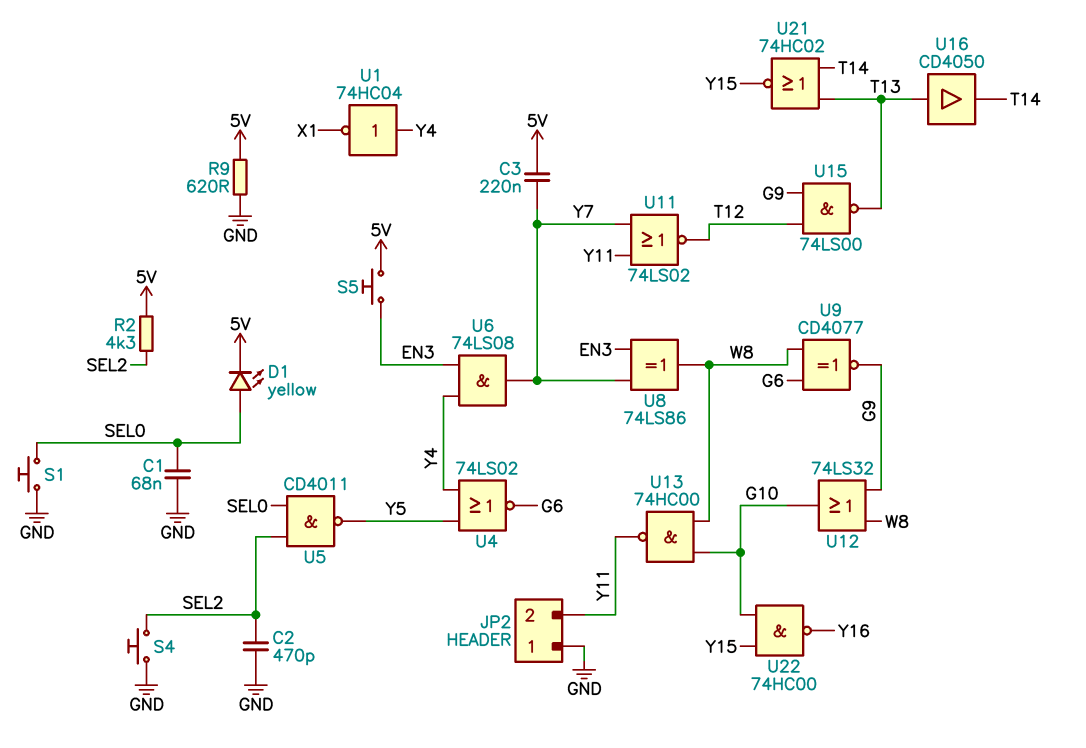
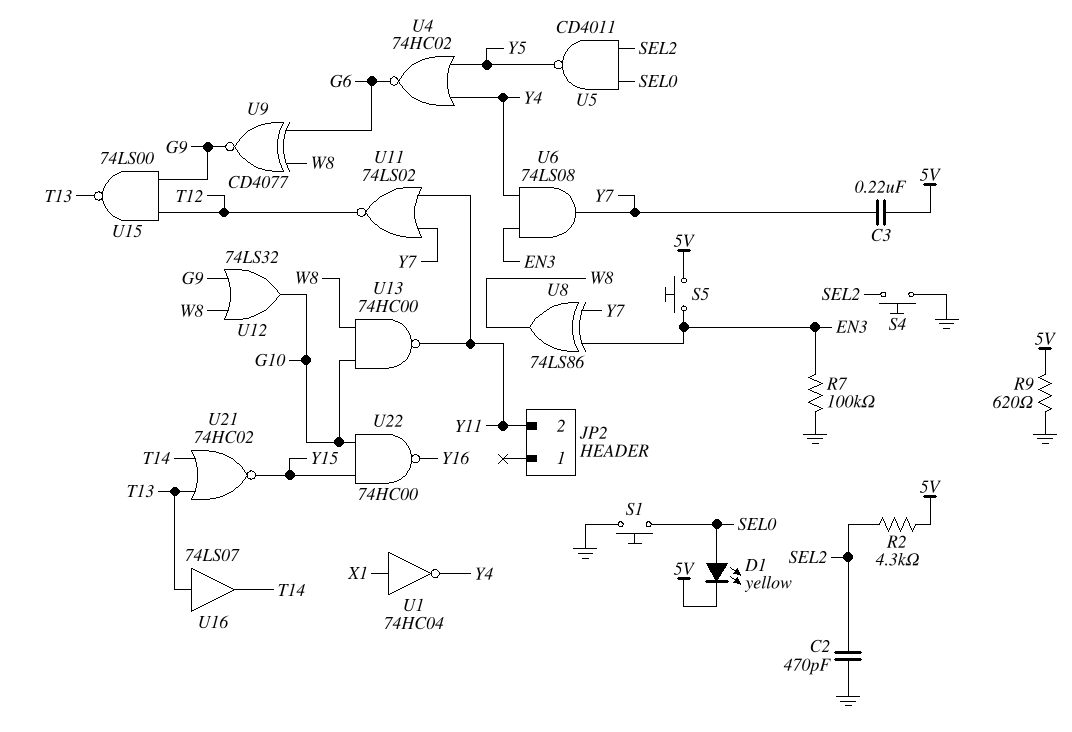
C1: 68nF (GND, SEL0) -> none
JP2 pin 1: GND -> none
R7: none -> 100k (EN3, GND)
U1: NOT 74HC04 (in Y4, out X1) -> NOT 74HC04 (in X1, out Y4)
U4: NOR 74LS02 (in Y4, in Y5, out G6) -> NOR 74HC02 (in Y4, in Y5, out G6)
U16: buffer CD4050 (in T13, out T14) -> buffer 74LS07 (in T13, out T14)

